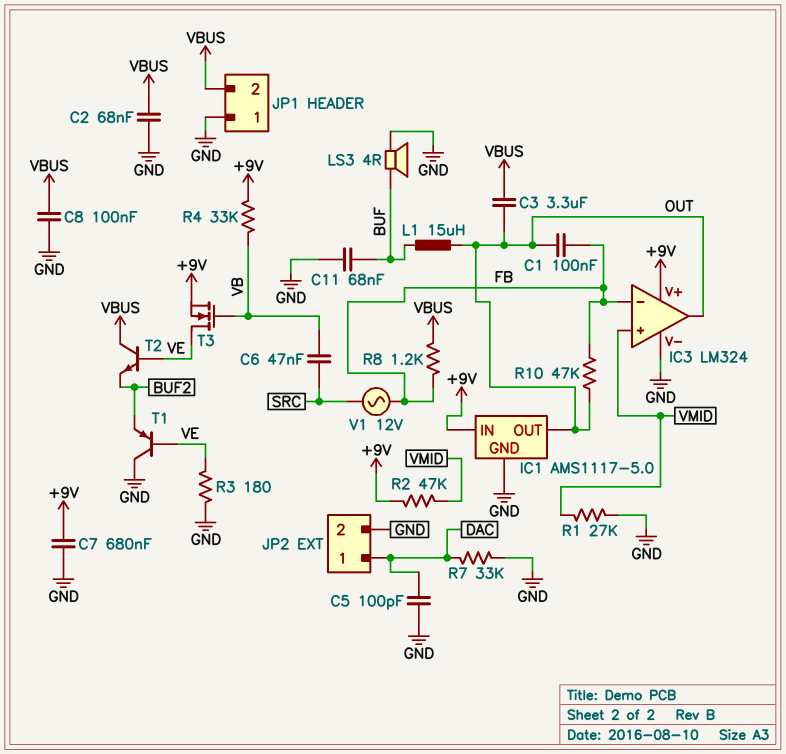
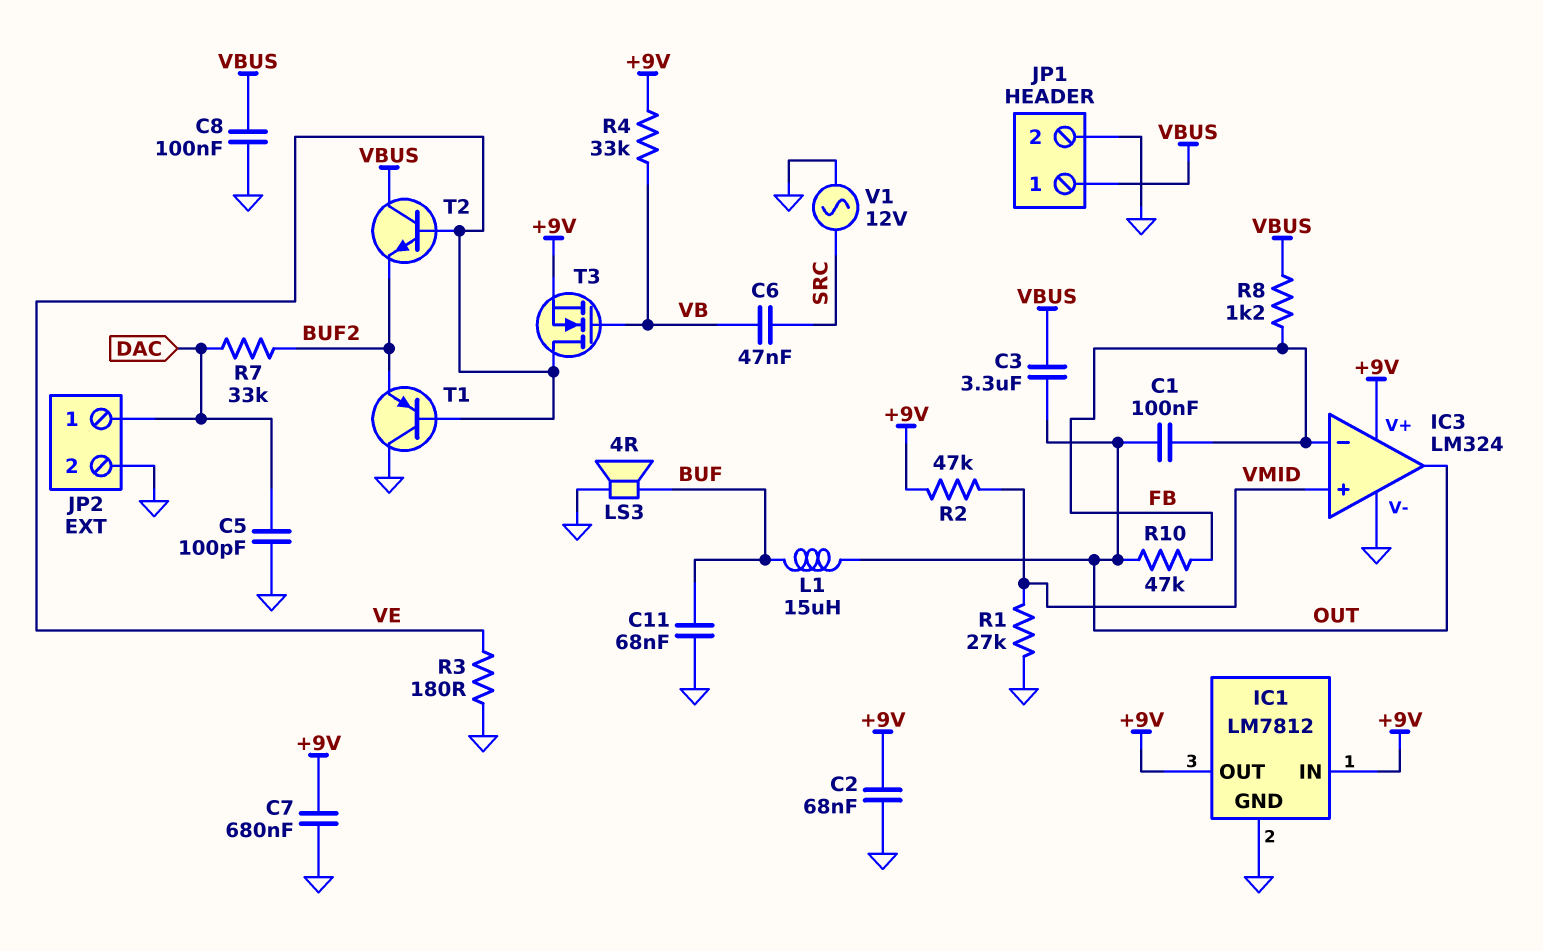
C2: 68nF (GND, VBUS) -> 68nF (+9V, GND)
IC1: AMS1117-5.0 -> LM7812
IC1 pin OUT: OUT -> +9V
JP1 pin 1: GND -> VBUS
JP1 pin 2: VBUS -> GND
R7: 33k (DAC, GND) -> 33k (BUF2, DAC)
V1: AC 12V (FB, SRC) -> AC 12V (GND, SRC)

